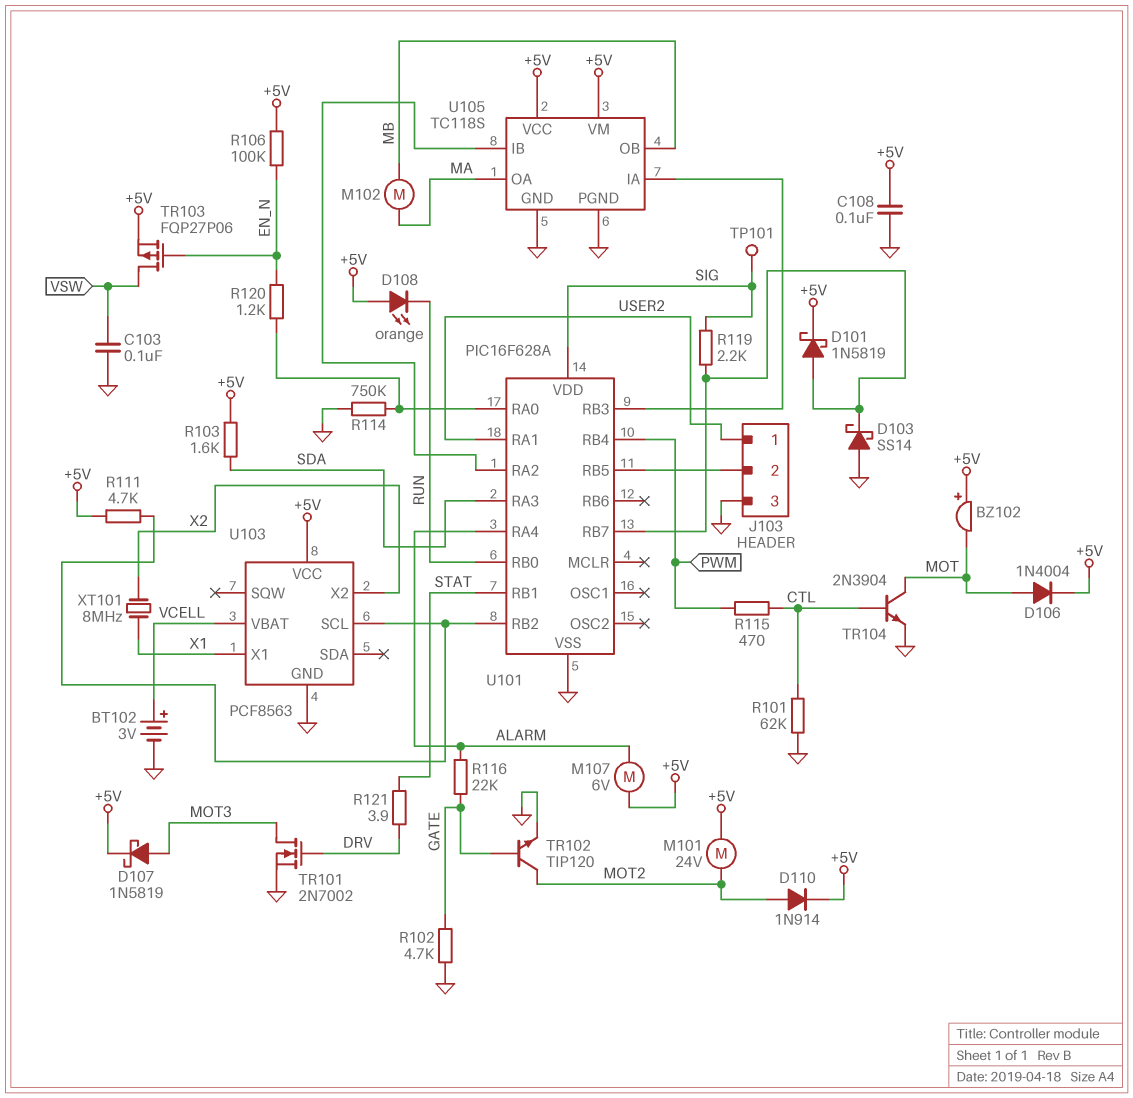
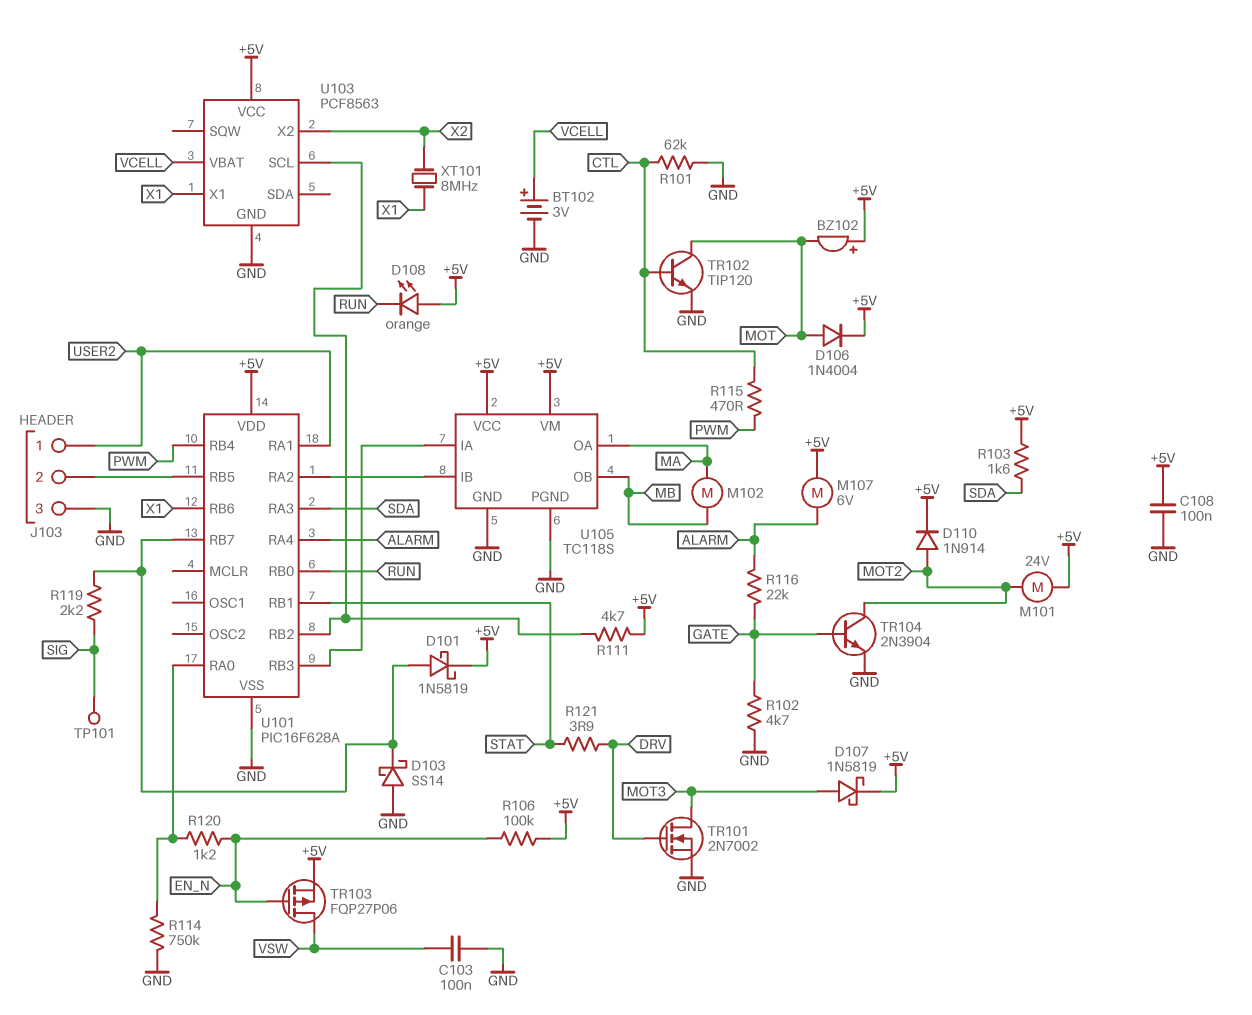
TR102: NPN TIP120 (B GATE, C MOT2, E GND) -> NPN TIP120 (B CTL, C MOT, E GND)
TR104: NPN 2N3904 (B CTL, C MOT, E GND) -> NPN 2N3904 (B GATE, C MOT2, E GND)
U101 pin RB6: none -> X1
U101 pin VDD: SIG -> +5V

